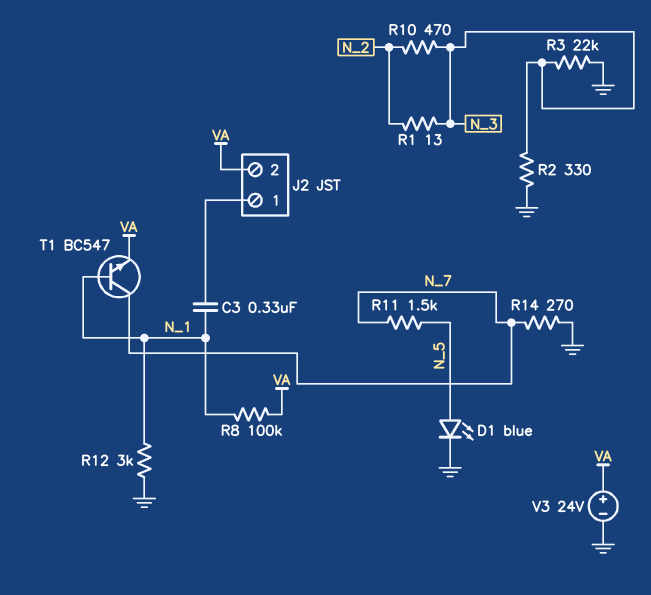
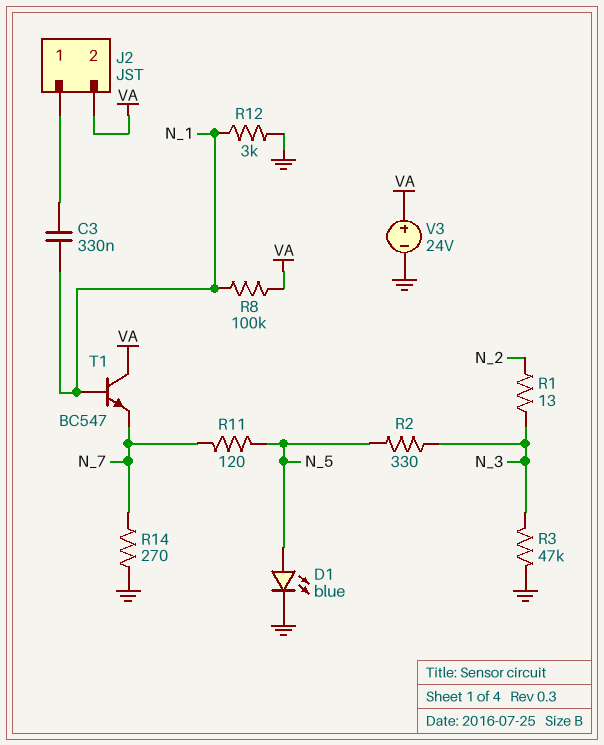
R2: 330 (GND, N_3) -> 330 (N_3, N_5)
R3: 22k (GND, N_3) -> 47k (GND, N_3)
R10: 470 (N_2, N_3) -> none
R11: 1.5k (N_5, N_7) -> 120 (N_5, N_7)
T1: NPN BC547 (B N_1, C N_7, E VA) -> NPN BC547 (B N_1, C VA, E N_7)

